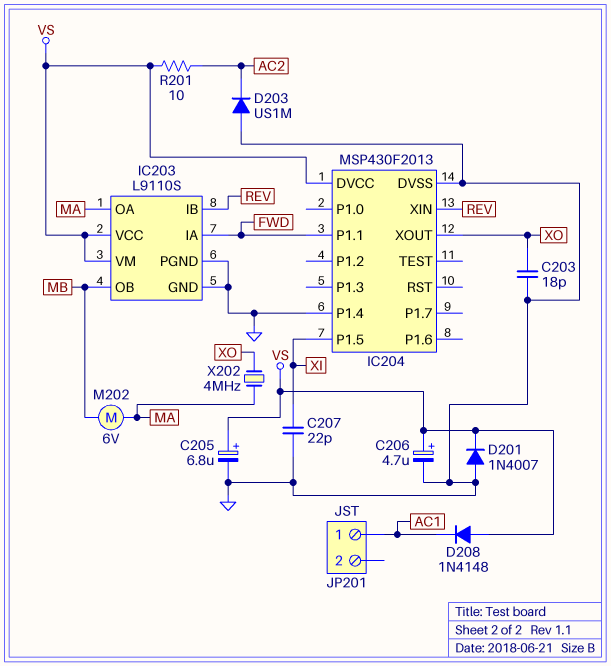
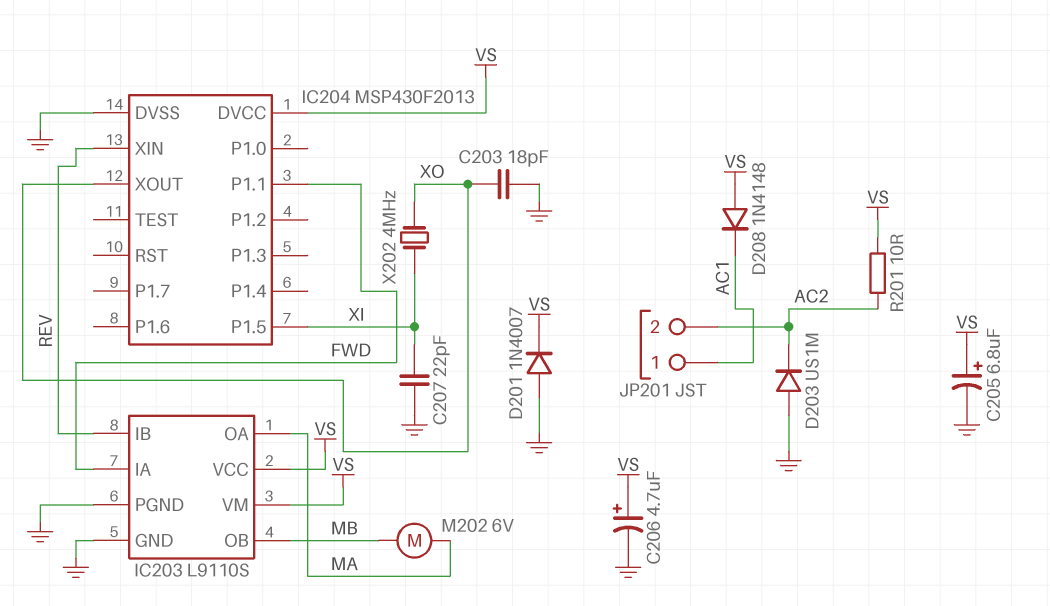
IC204 pin P1.4: GND -> none
JP201 pin 2: none -> AC2
X202: 4MHz (MA, XO) -> 4MHz (XI, XO)

